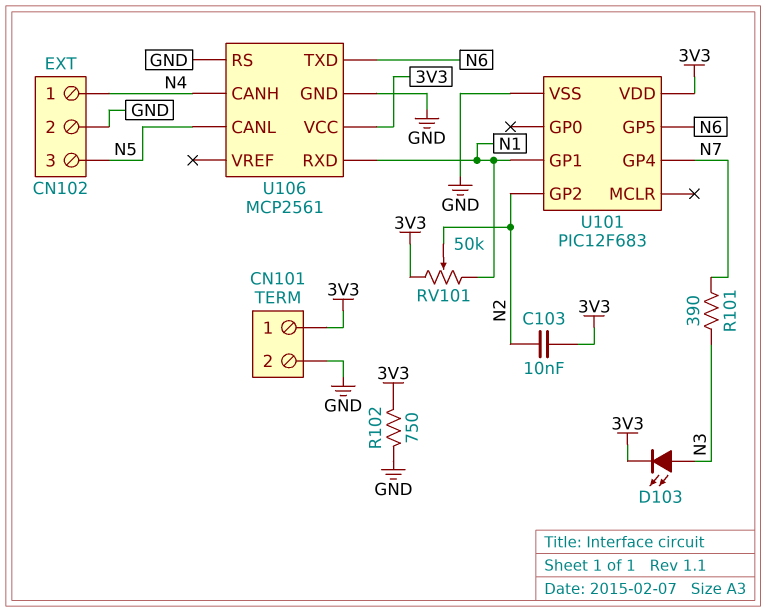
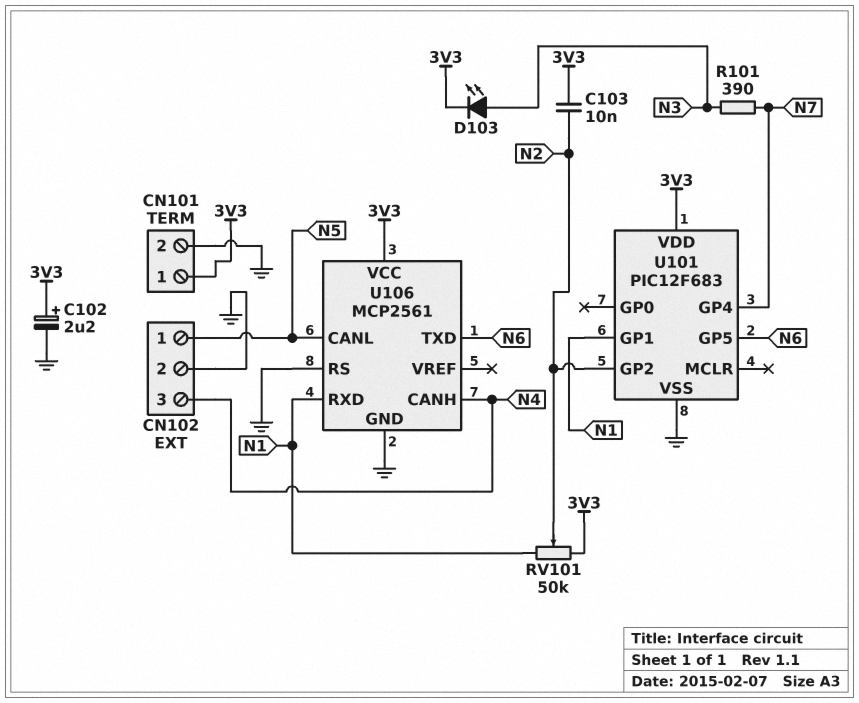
C102: none -> 2.2uF (plus 3V3, minus GND)
CN102 pin 1: N4 -> N5
CN102 pin 3: N5 -> N4
R102: 750 (3V3, GND) -> none

